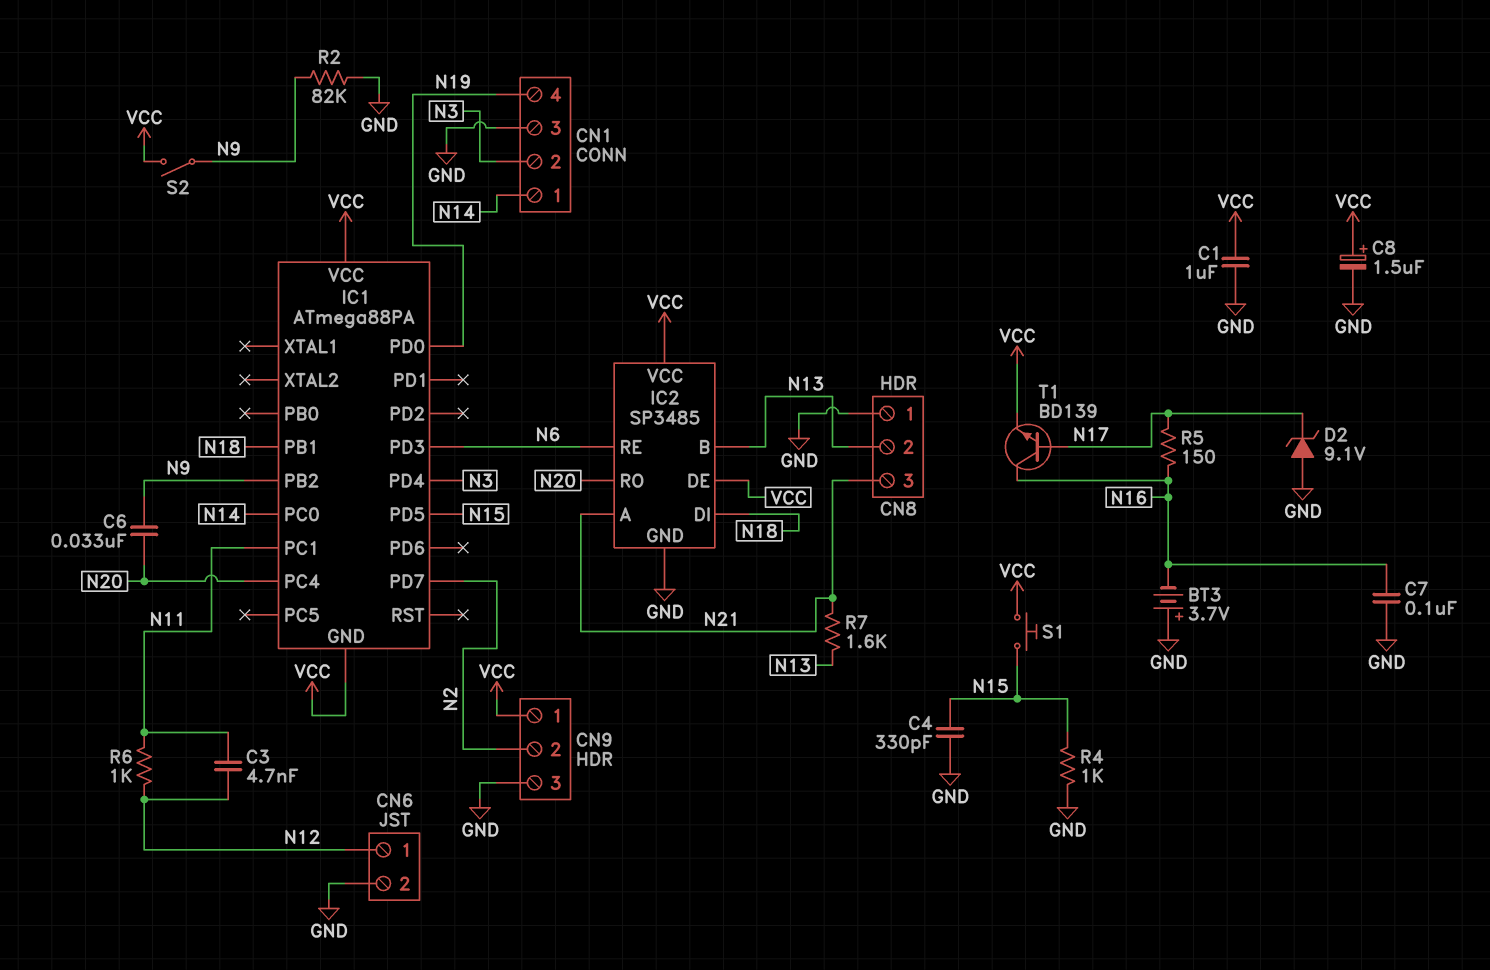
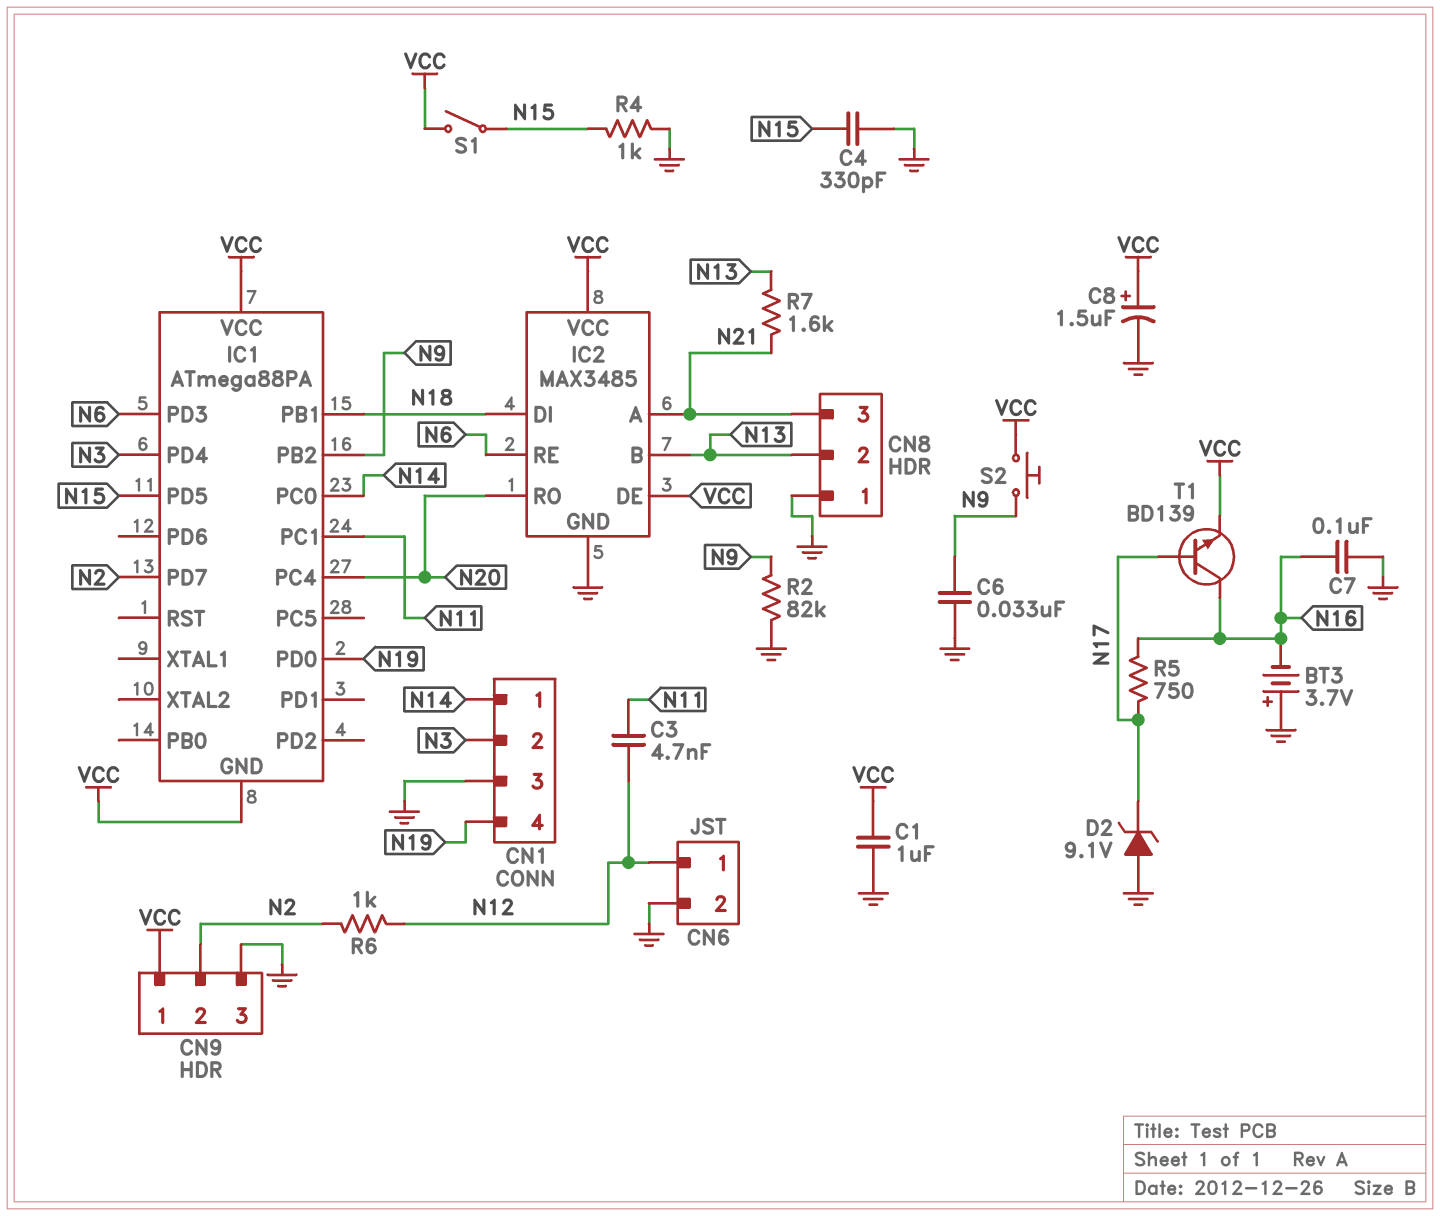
C6: 33nF (N9, N20) -> 33nF (GND, N9)
IC2: SP3485 -> MAX3485
R5: 150 (N16, N17) -> 750 (N16, N17)
R6: 1k (N11, N12) -> 1k (N2, N12)
S1: button (N15, VCC) -> switch (N15, VCC)
S2: switch (N9, VCC) -> button (N9, VCC)

